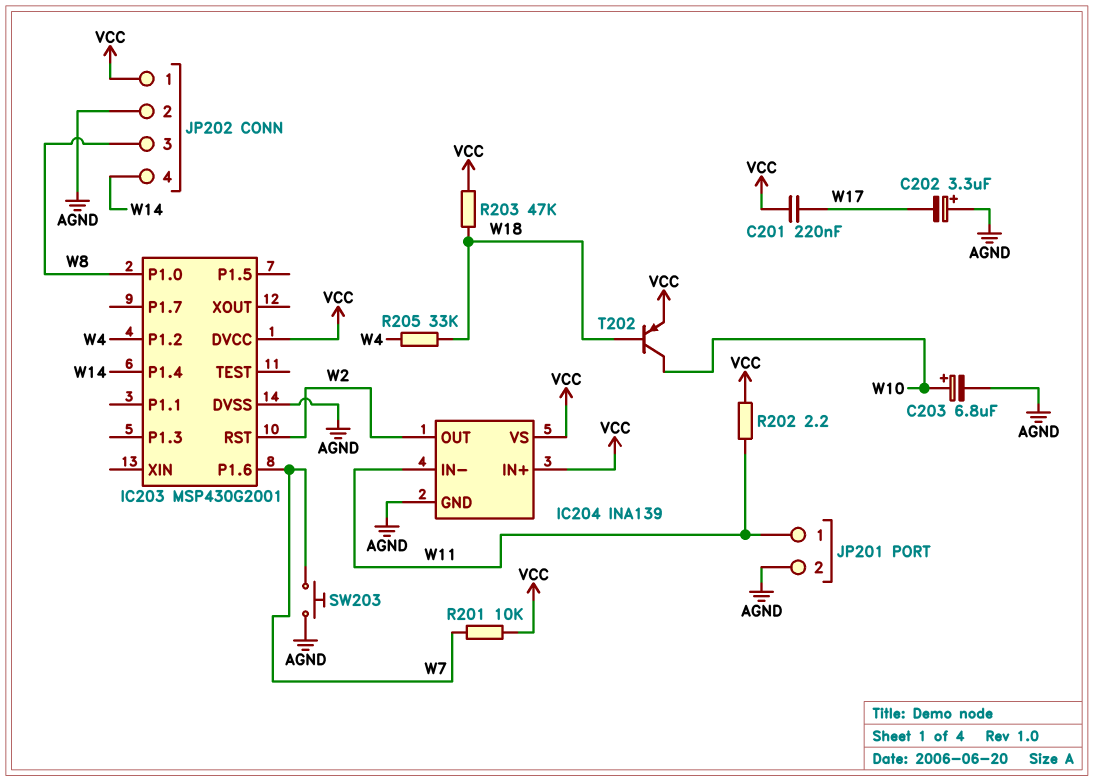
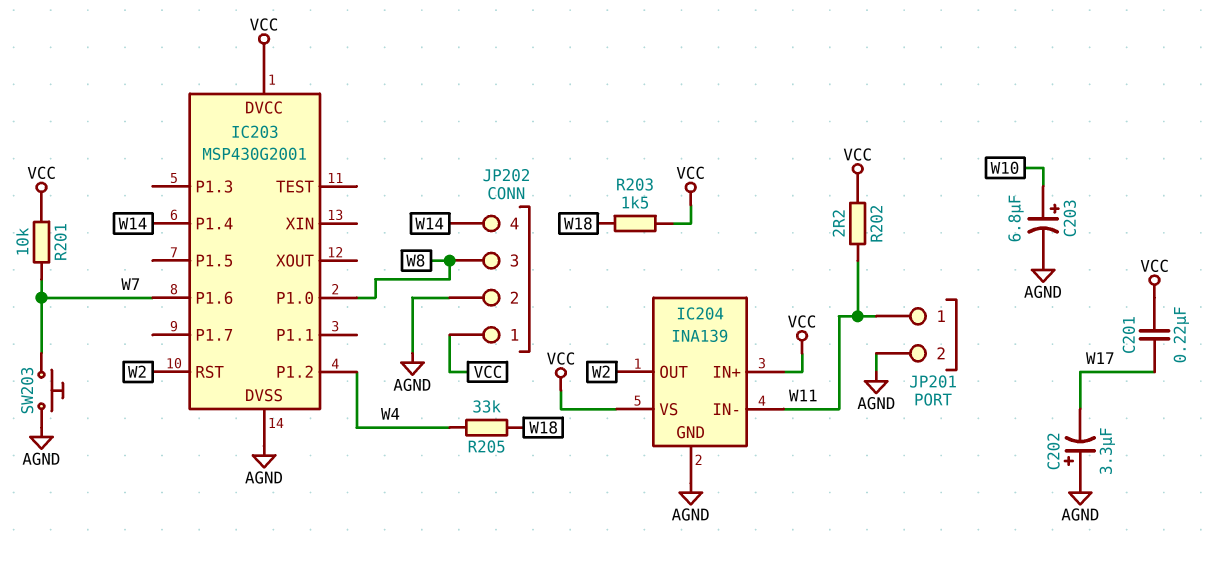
R203: 47k (VCC, W18) -> 1.5k (VCC, W18)
T202: PNP (B W18, C W10, E VCC) -> none

